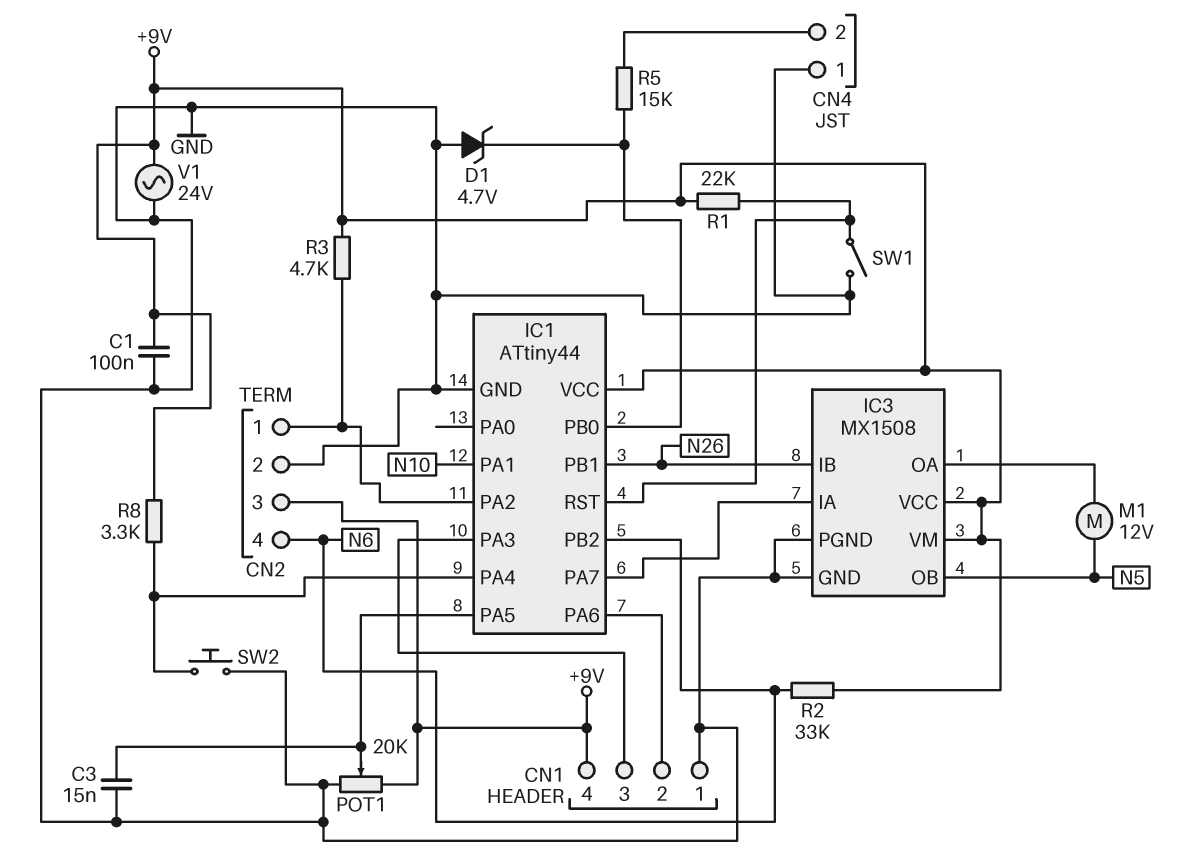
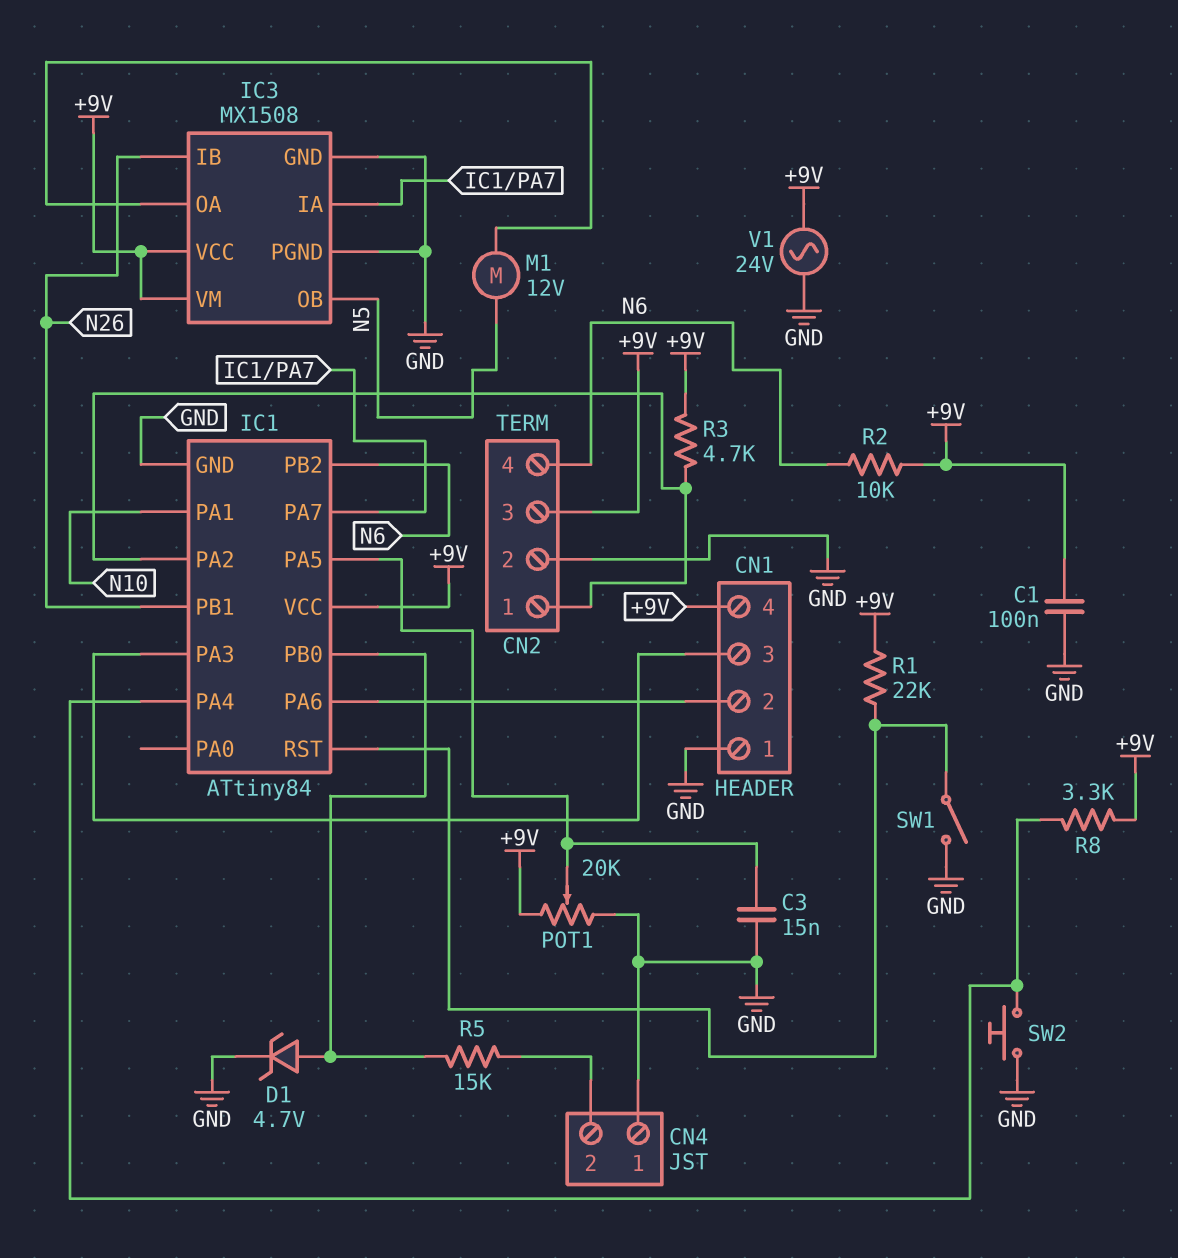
D1: zener 4.7V (A GND, K IC1/PB0) -> zener 4.7V (A IC1/PB0, K GND)
IC1: ATtiny44 -> ATtiny84
R2: 33k (+9V, N6) -> 10k (+9V, N6)

